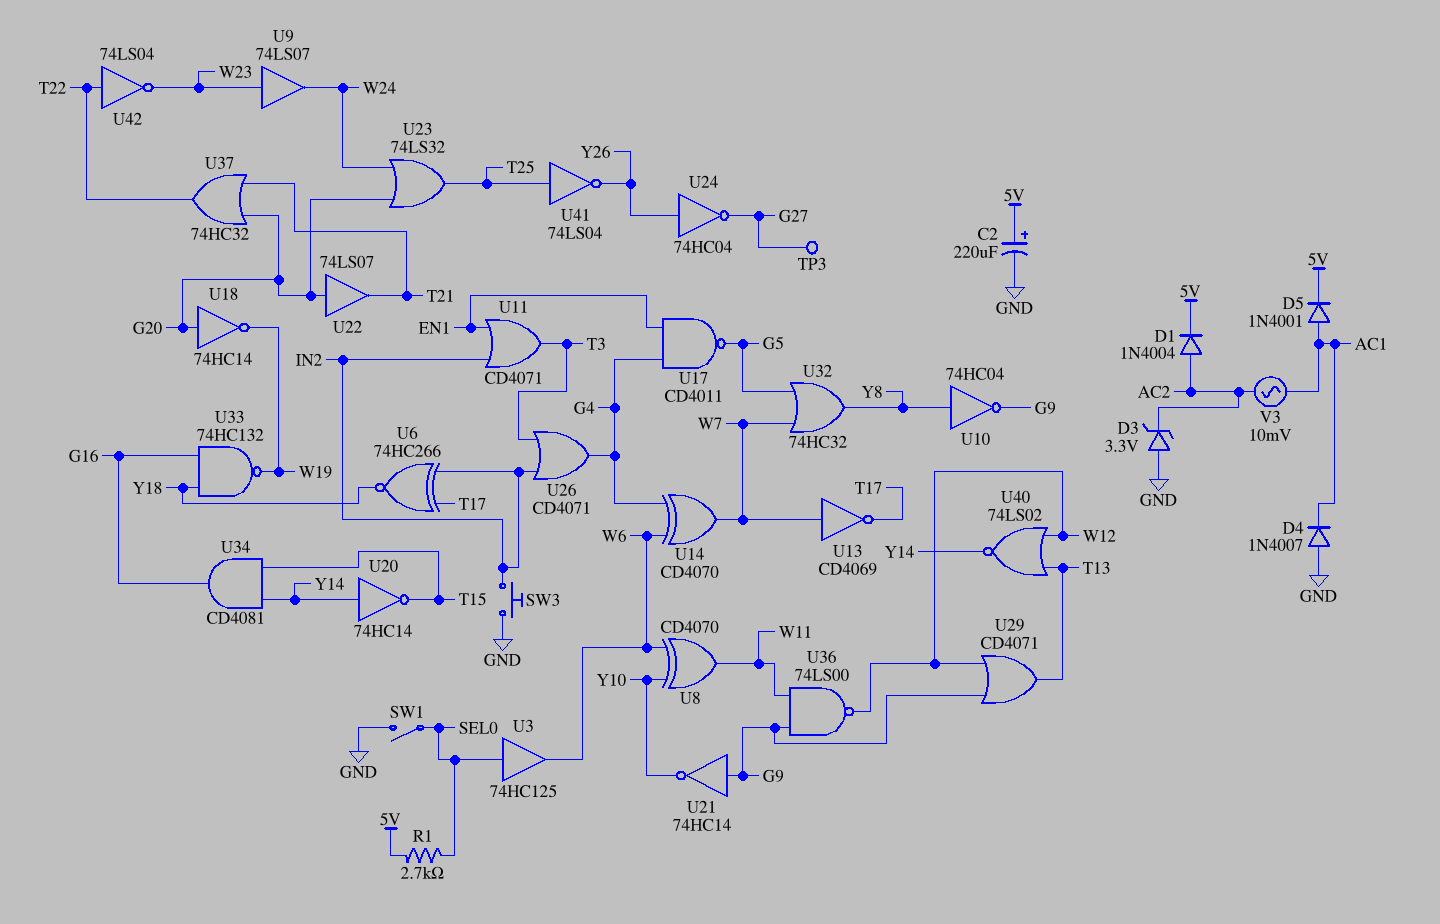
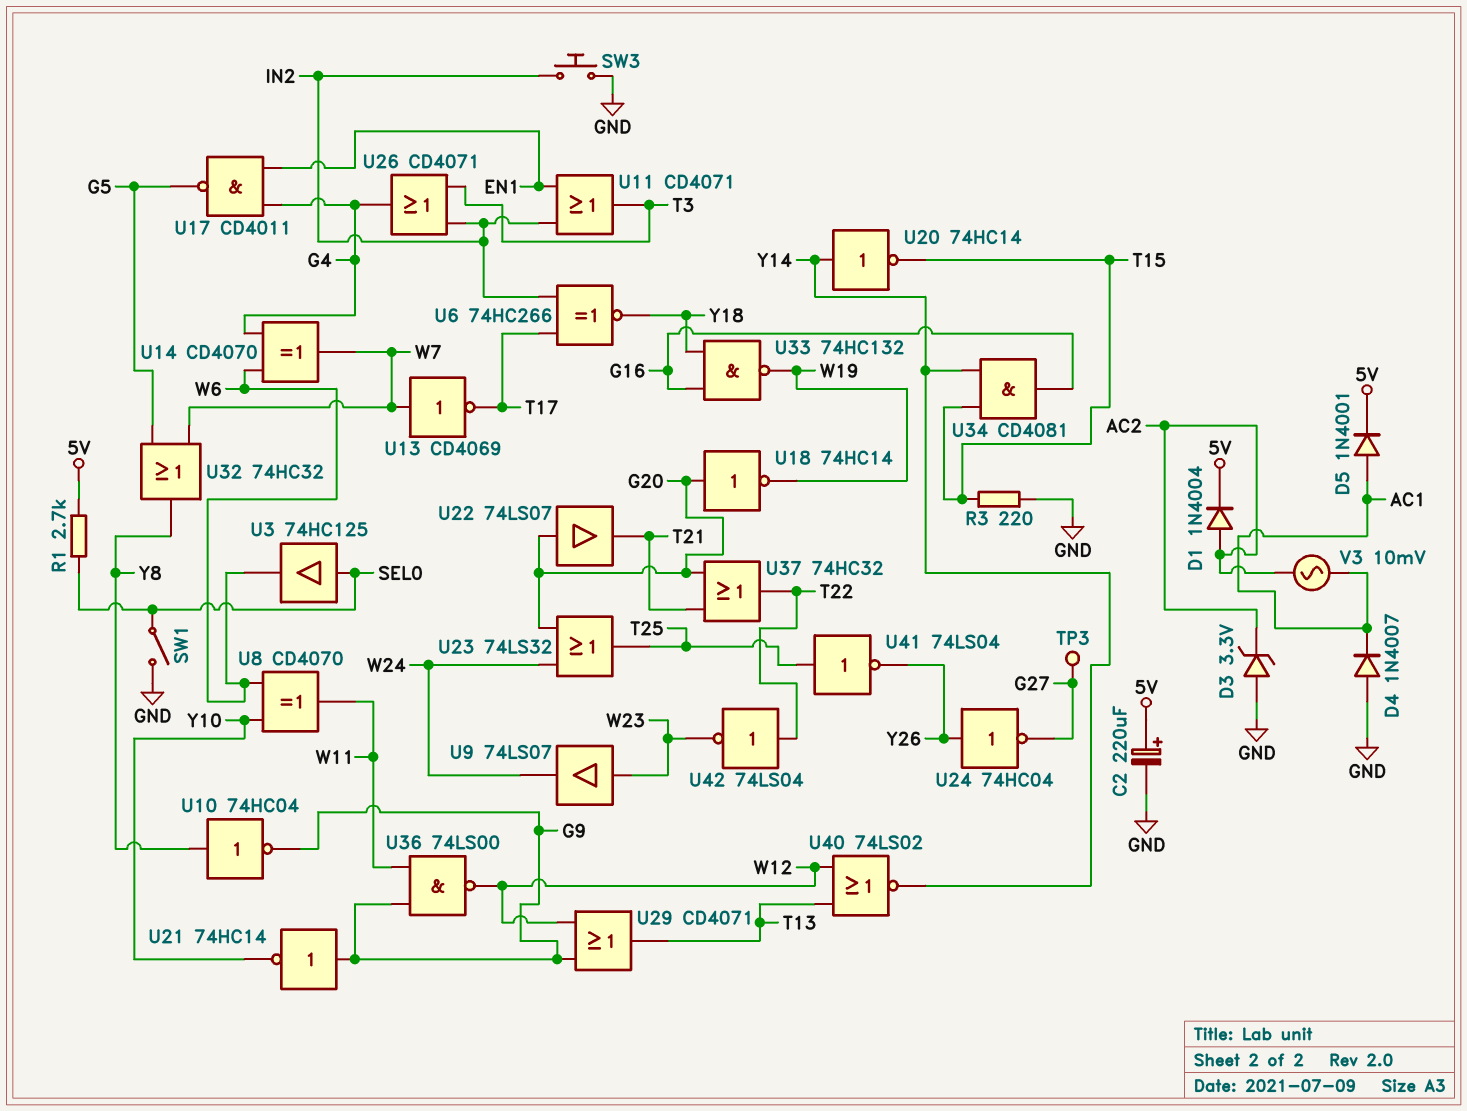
R3: none -> 220 (GND, T15)

